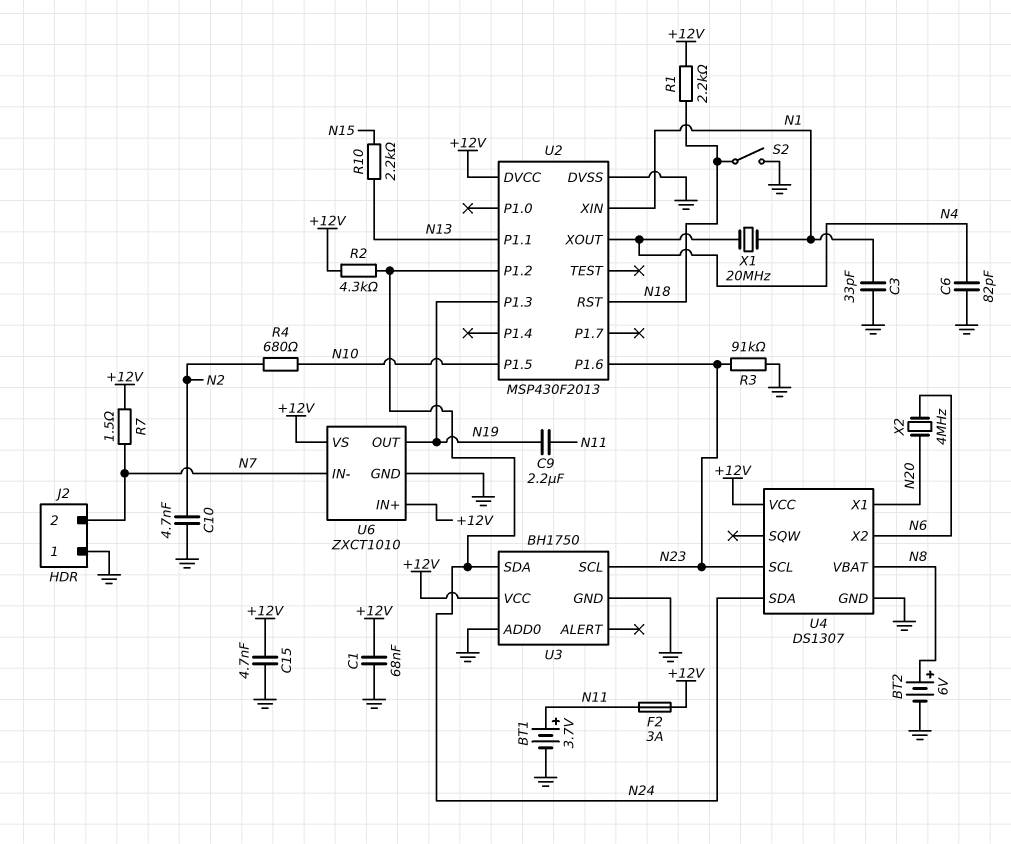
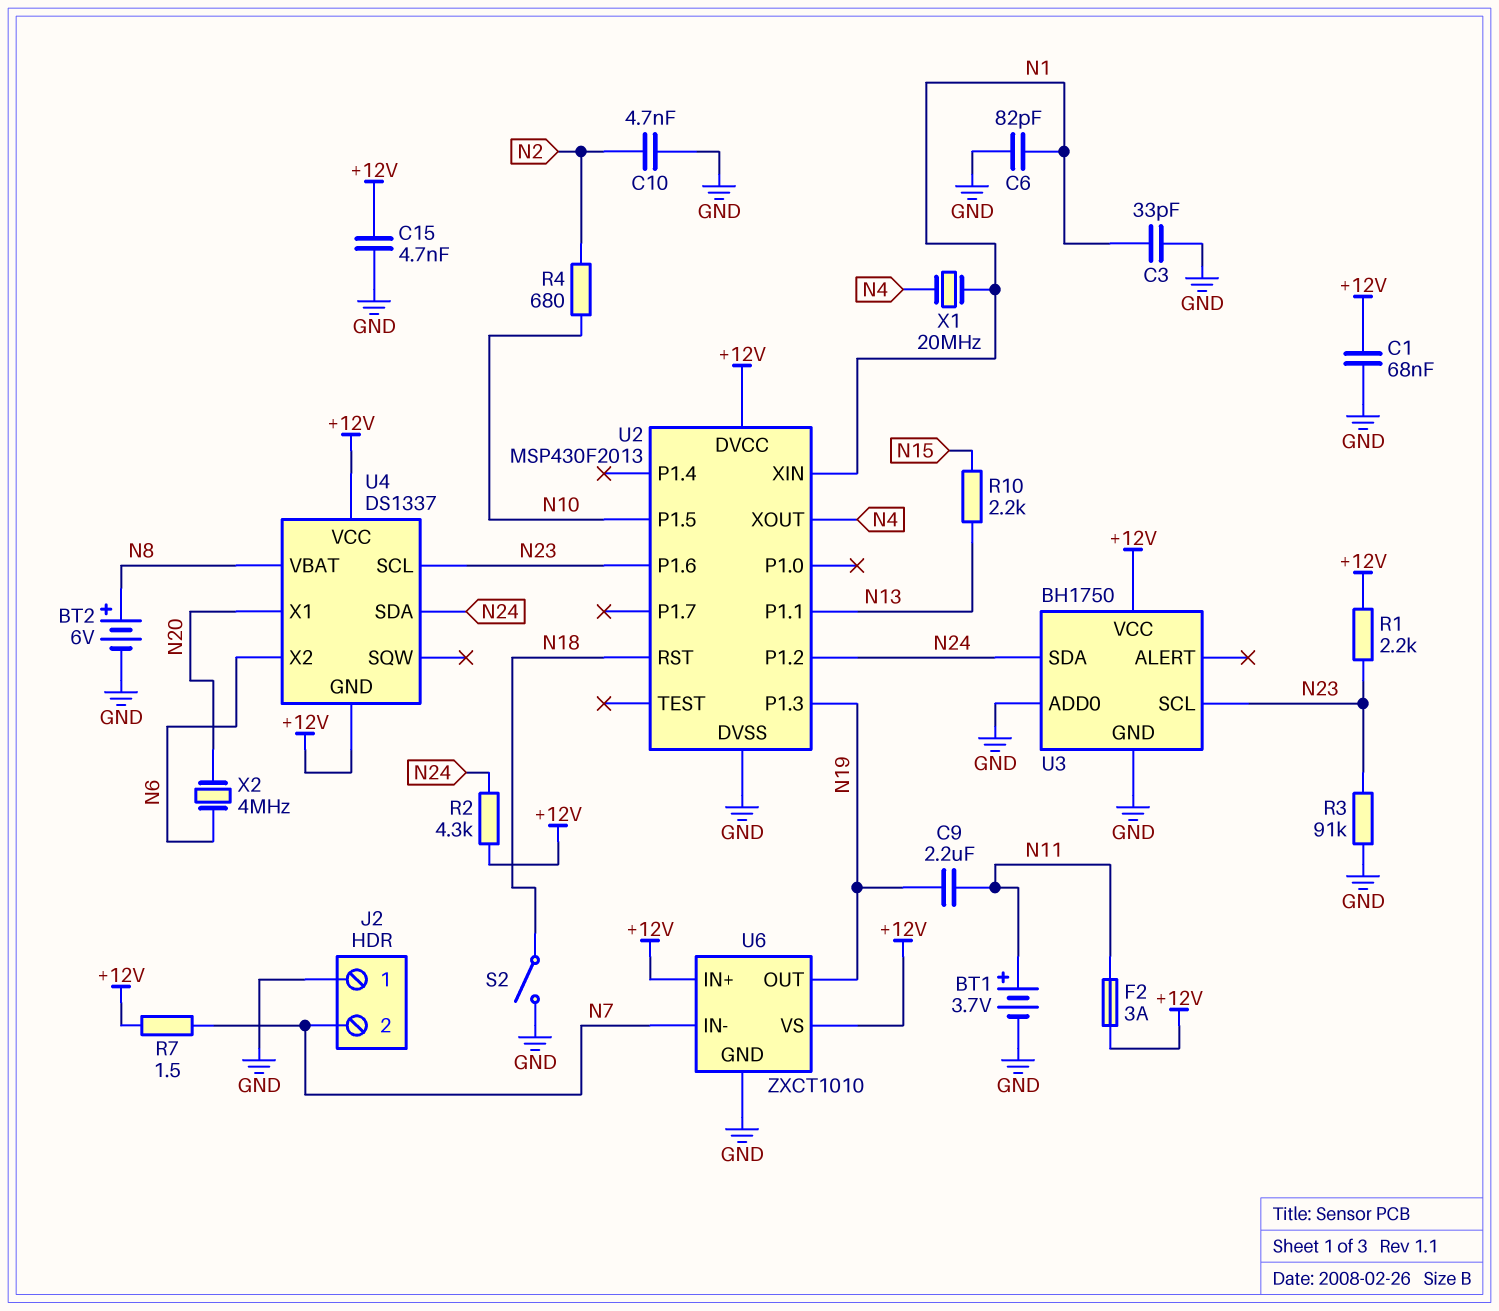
C6: 82pF (GND, N4) -> 82pF (GND, N1)
R1: 2.2k (+12V, N18) -> 2.2k (+12V, N23)
U4: DS1307 -> DS1337
U4 pin GND: GND -> +12V

